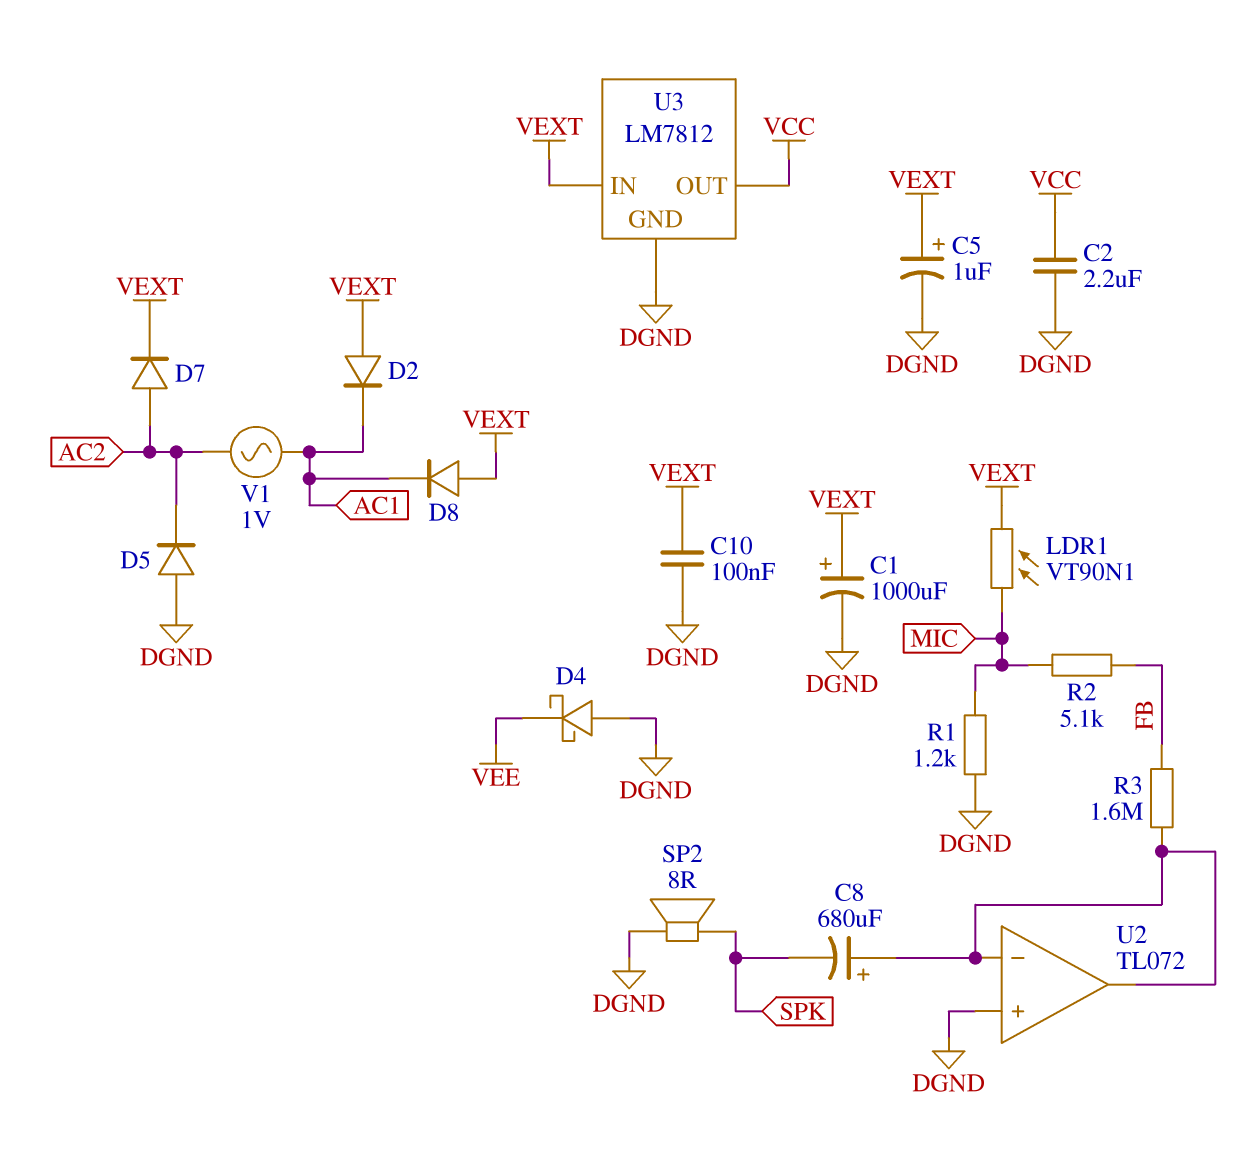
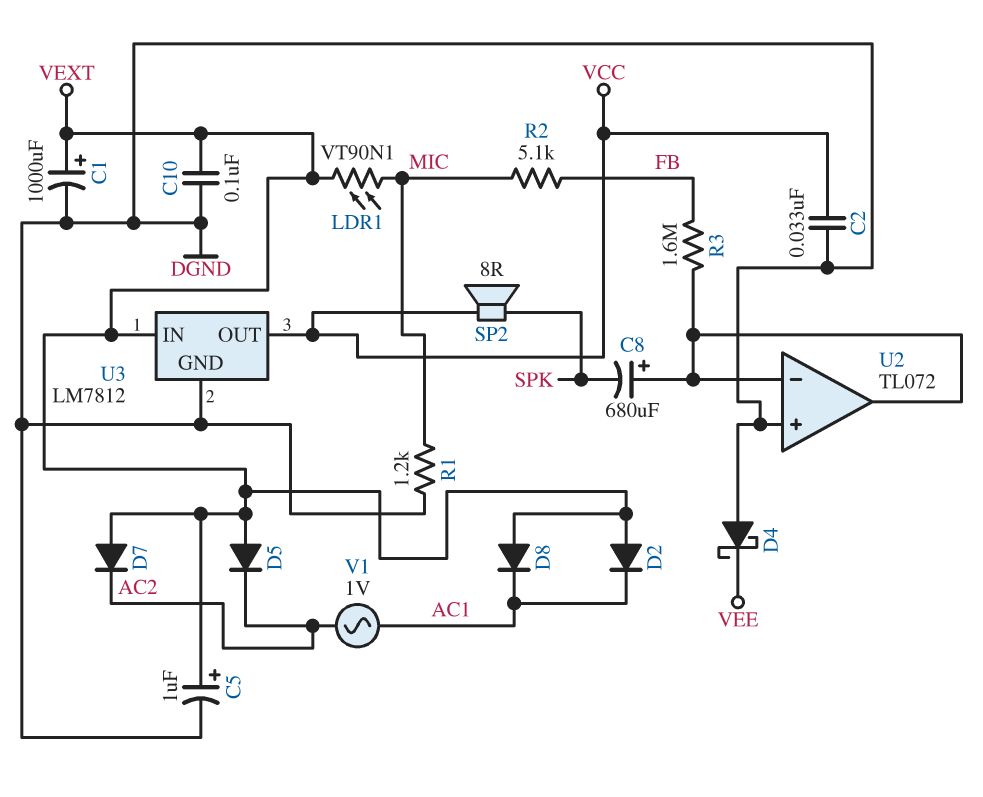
C2: 2.2uF (DGND, VCC) -> 33nF (DGND, VCC)
D5: diode (A DGND, K AC2) -> diode (A VEXT, K AC2)
D7: diode (A AC2, K VEXT) -> diode (A VEXT, K AC2)
SP2: speaker 8R (DGND, SPK) -> speaker 8R (SPK, VCC)

